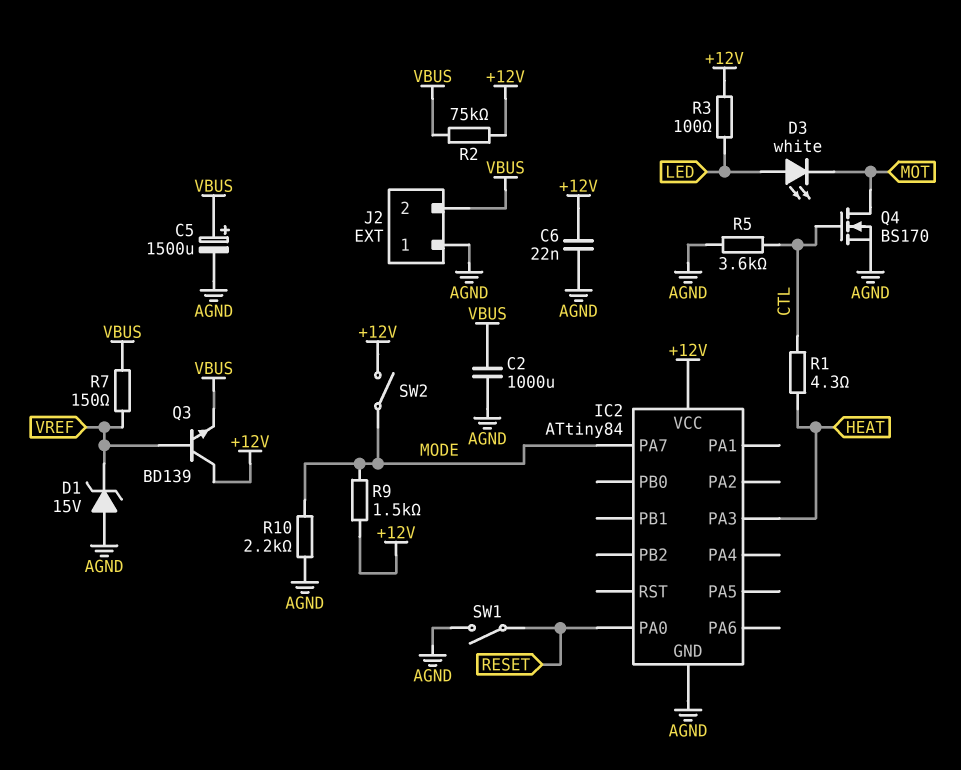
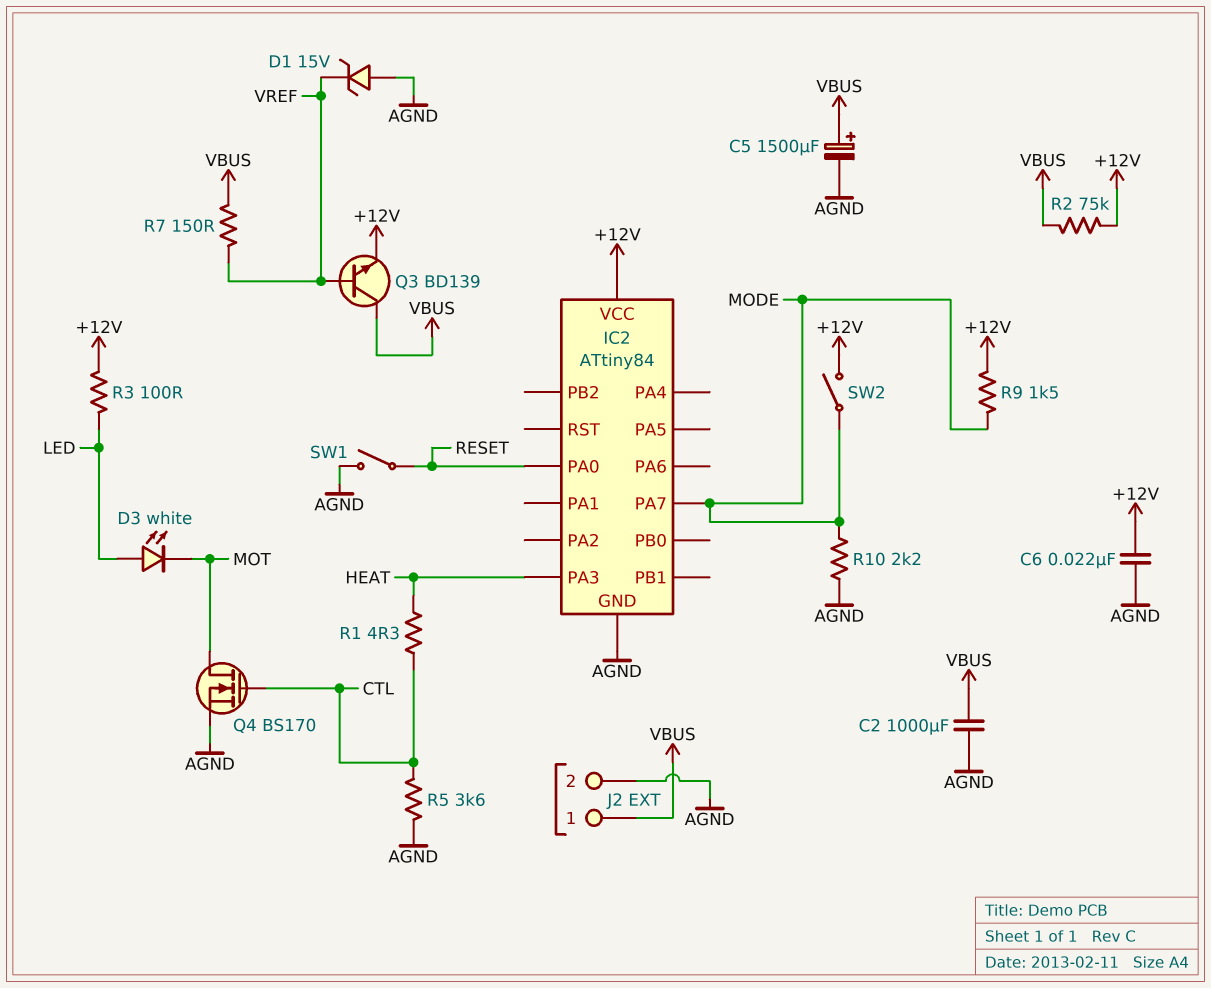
J2 pin 1: AGND -> VBUS
J2 pin 2: VBUS -> AGND
Q3: NPN BD139 (B VREF, C +12V, E VBUS) -> NPN BD139 (B VREF, C VBUS, E +12V)

